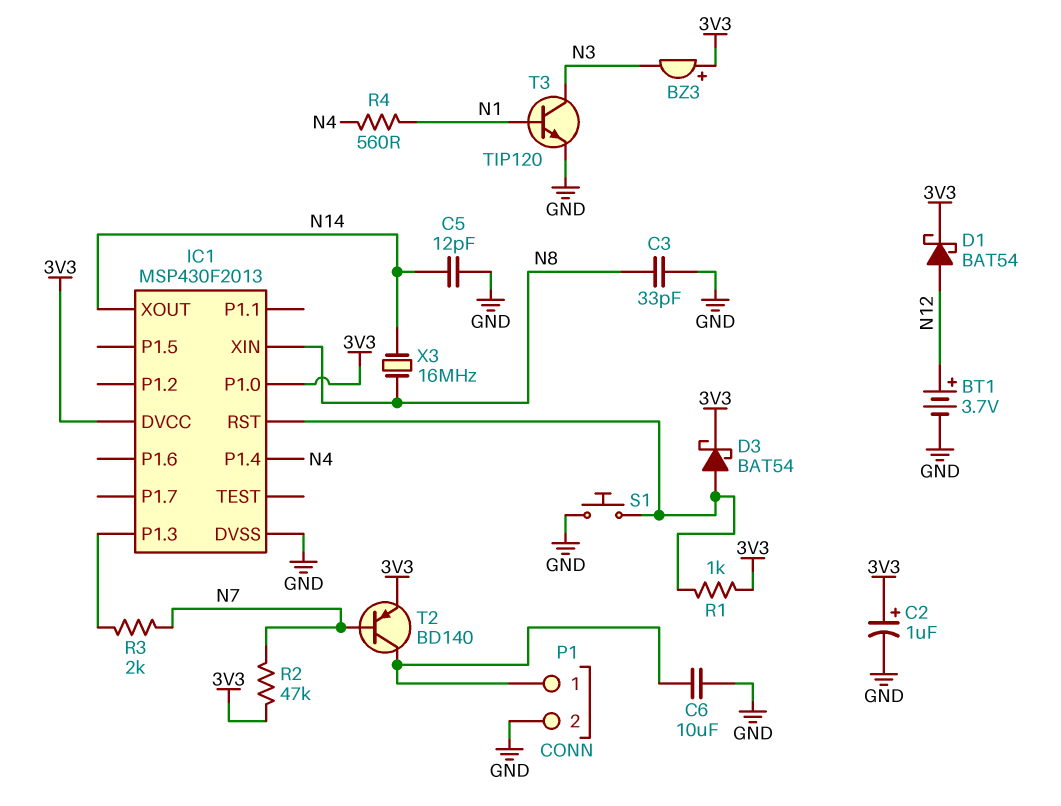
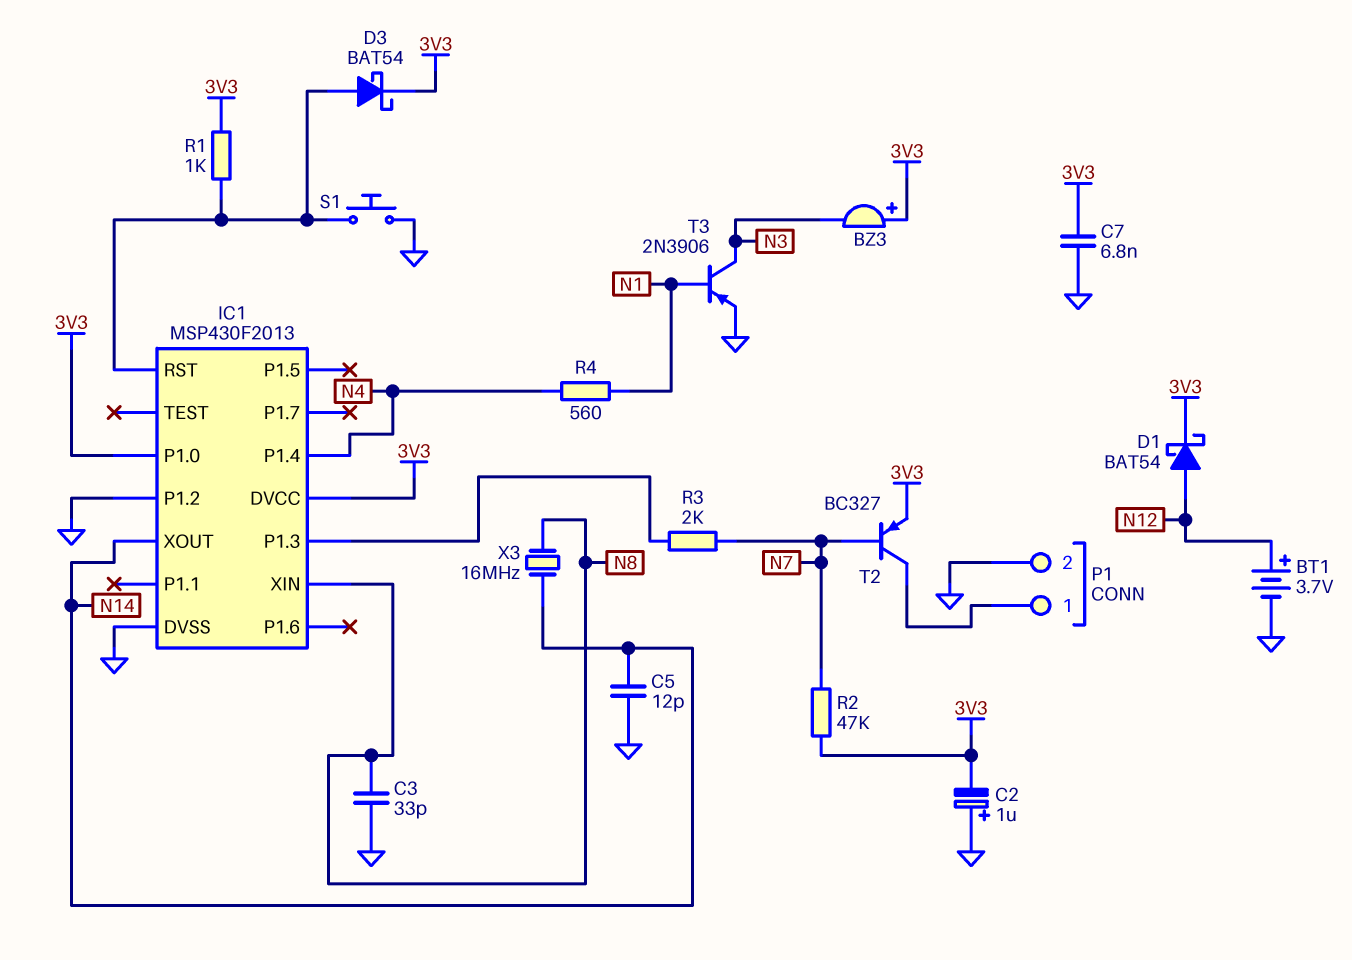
C2: 1uF (plus 3V3, minus GND) -> 1uF (plus GND, minus 3V3)
C6: 10uF (GND, P1/1) -> none
C7: none -> 6.8nF (3V3, GND)
IC1 pin P1.2: none -> GND
T2: PNP BD140 (B N7, C P1/1, E 3V3) -> PNP BC327 (B N7, C P1/1, E 3V3)
T3: NPN TIP120 (B N1, C N3, E GND) -> PNP 2N3906 (B N1, C N3, E GND)

